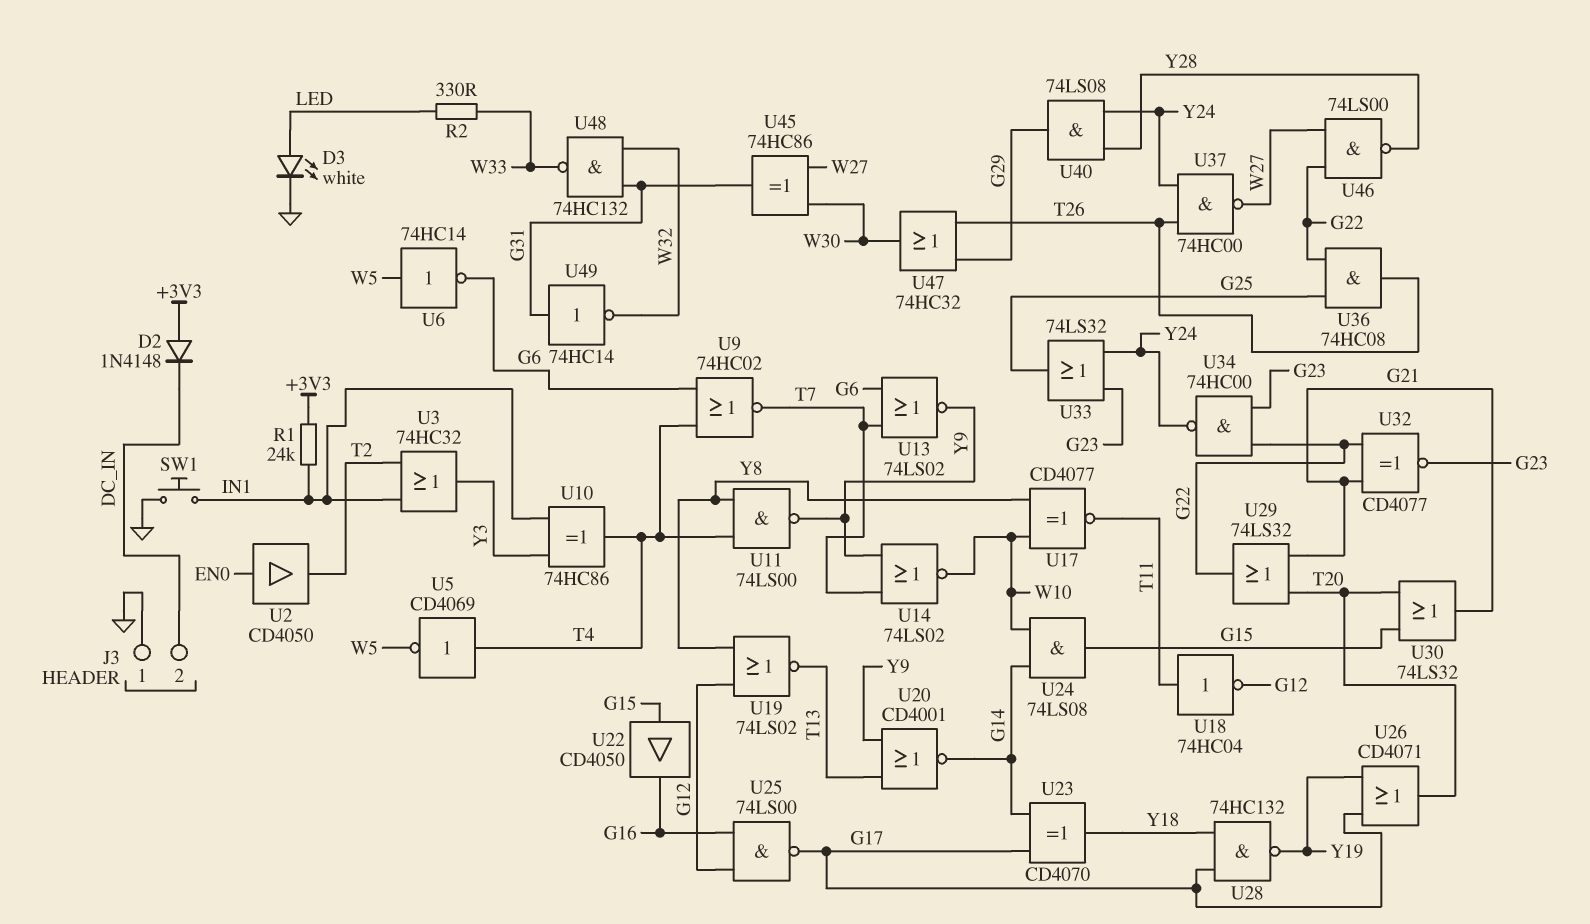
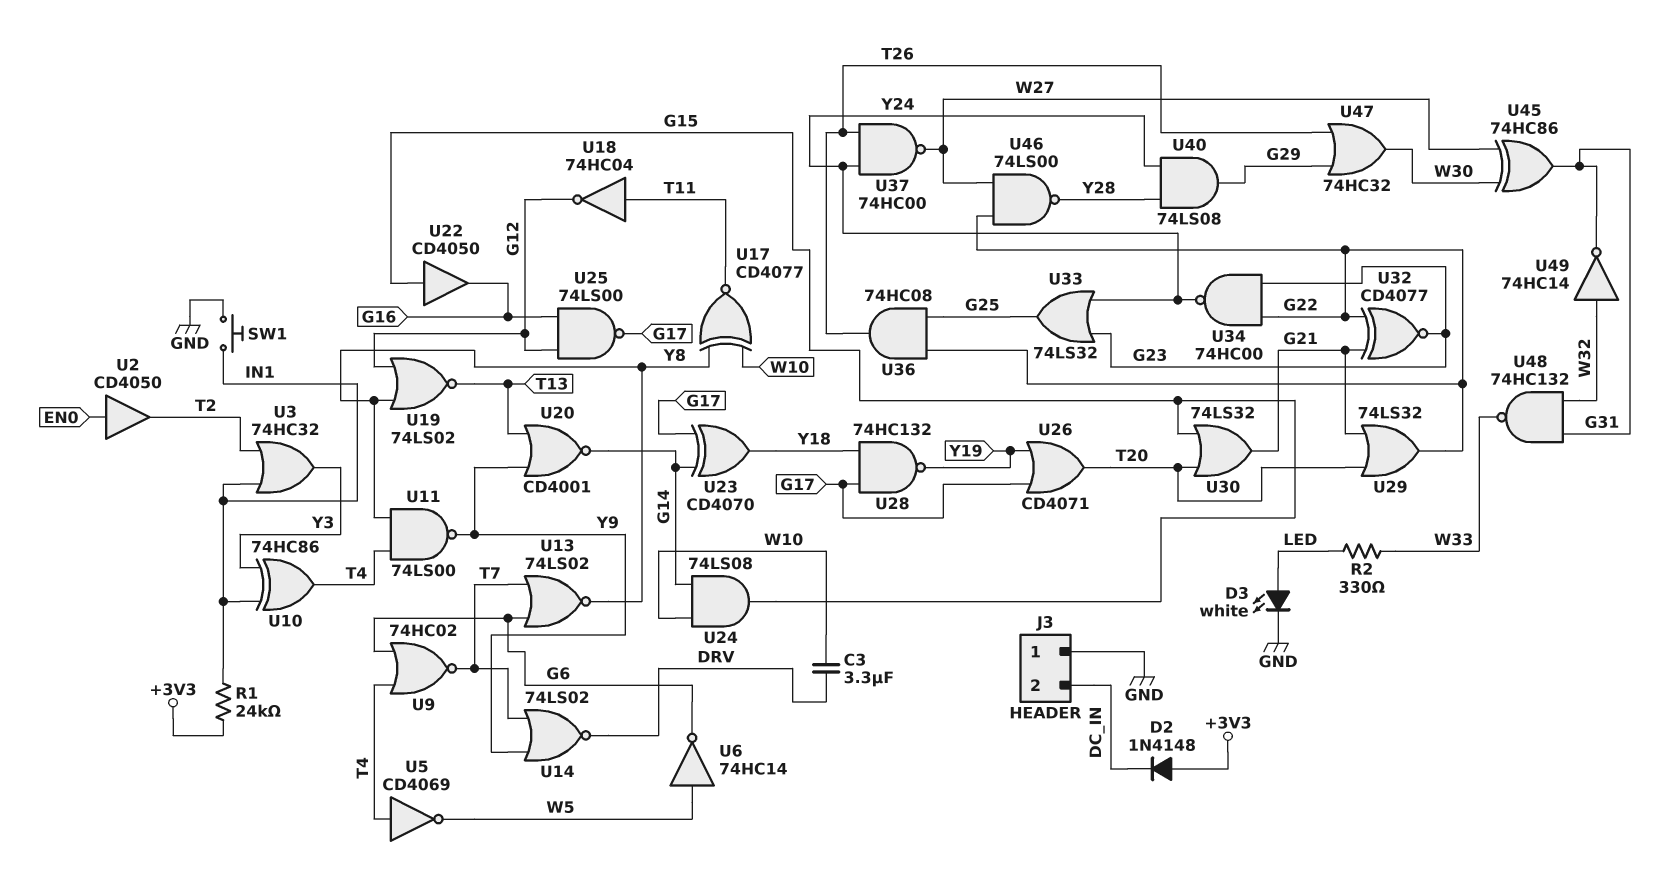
C3: none -> 3.3uF (DRV, W10)
U13: NOR 74LS02 (in G6, in T7, out Y9) -> NOR 74LS02 (in G6, in T7, out Y8)
U14: NOR 74LS02 (in T7, in Y9, out W10) -> NOR 74LS02 (in T7, in Y9, out DRV)
U49: NOT 74HC14 (in G31, out W32) -> NOT 74HC14 (in W32, out G31)

